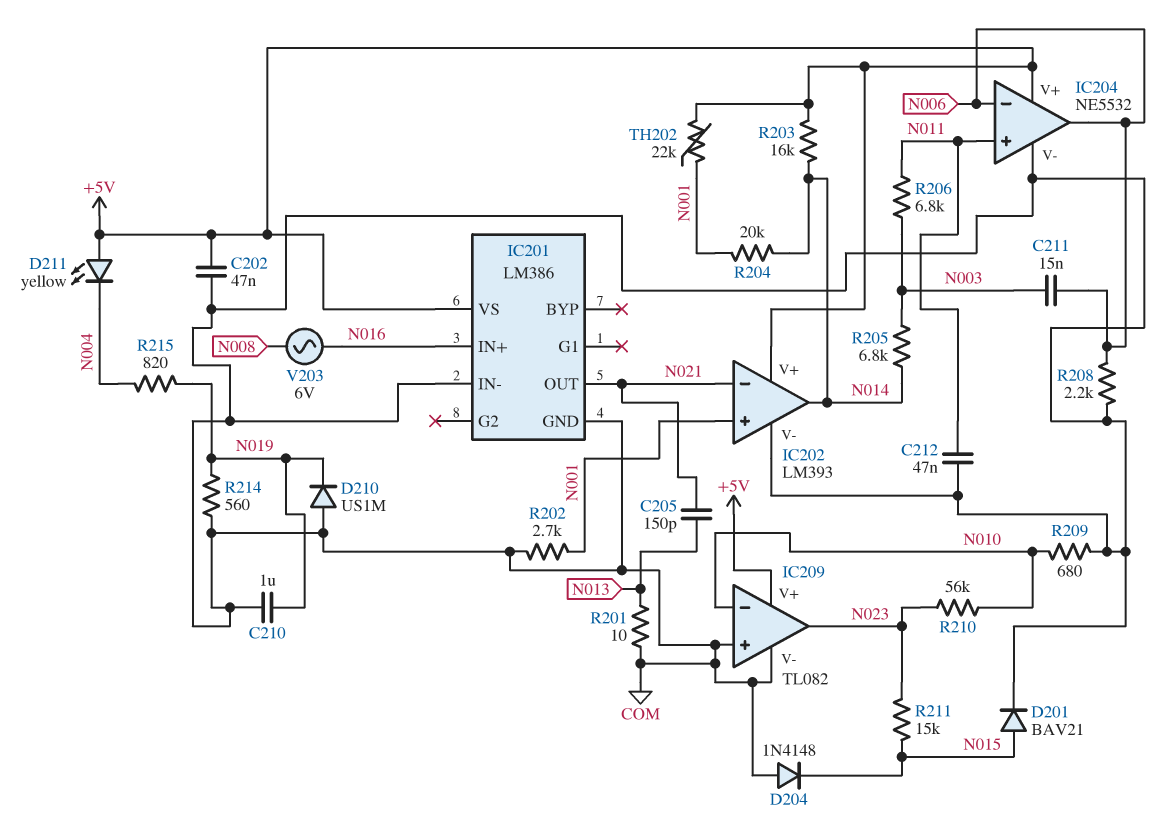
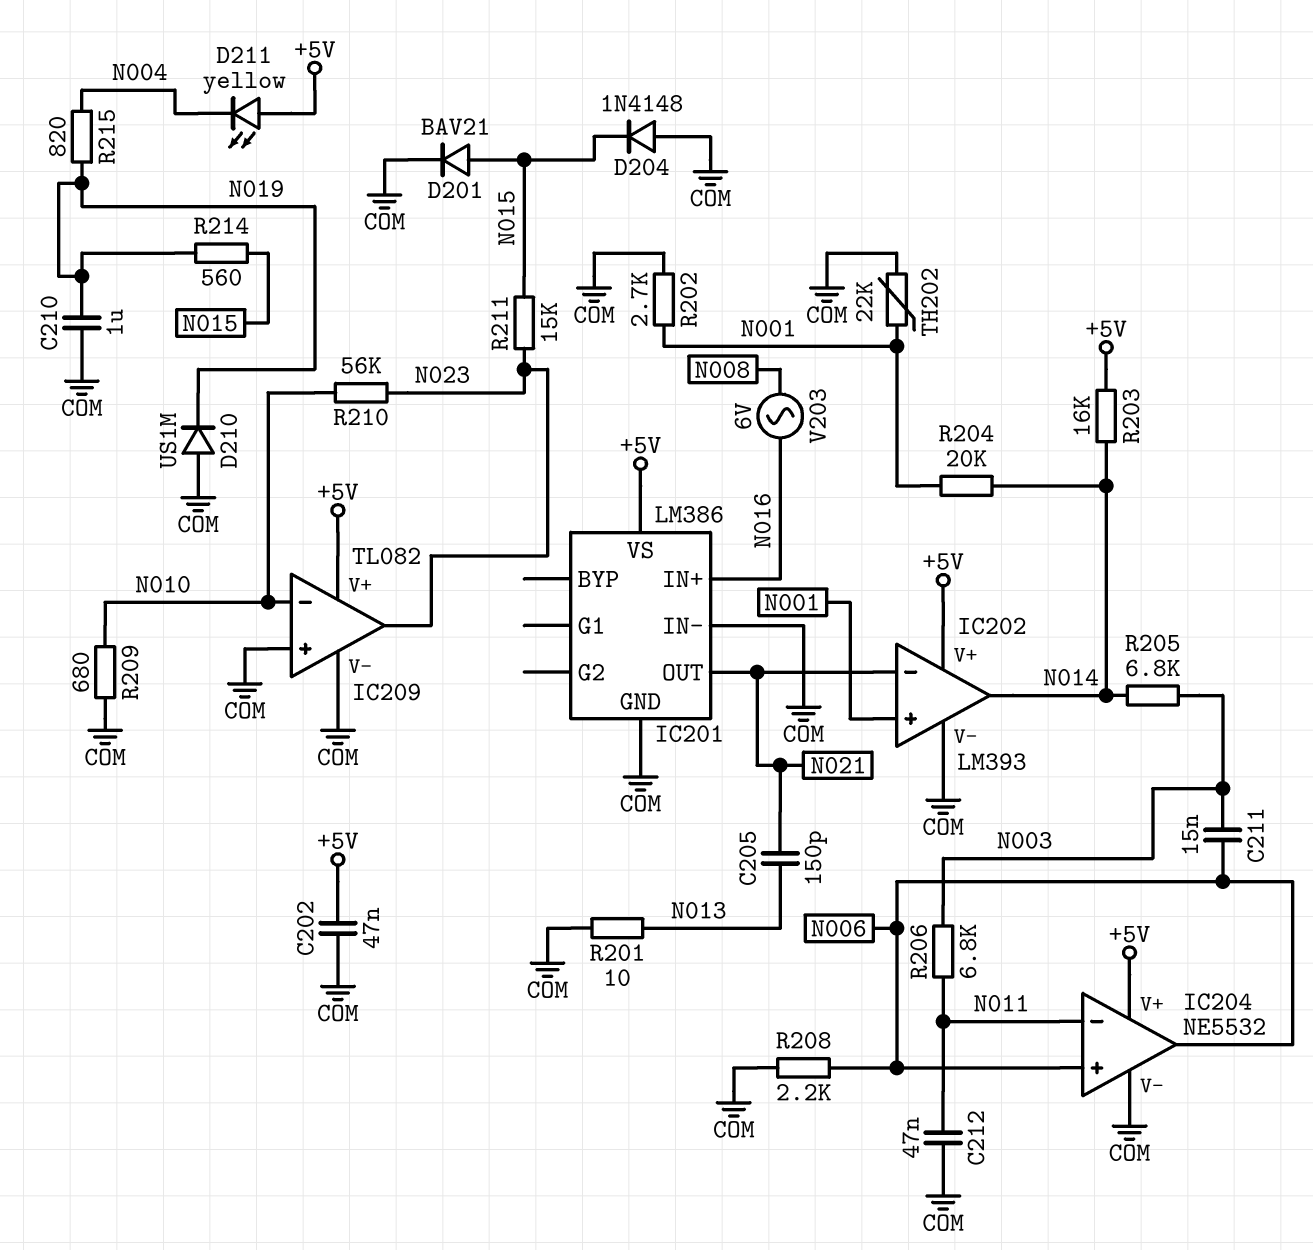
IC204 pin in+: N011 -> N006
IC204 pin in-: N006 -> N011
R214: 560 (COM, N019) -> 560 (N015, N019)
TH202: 22k (+5V, N001) -> 22k (COM, N001)

